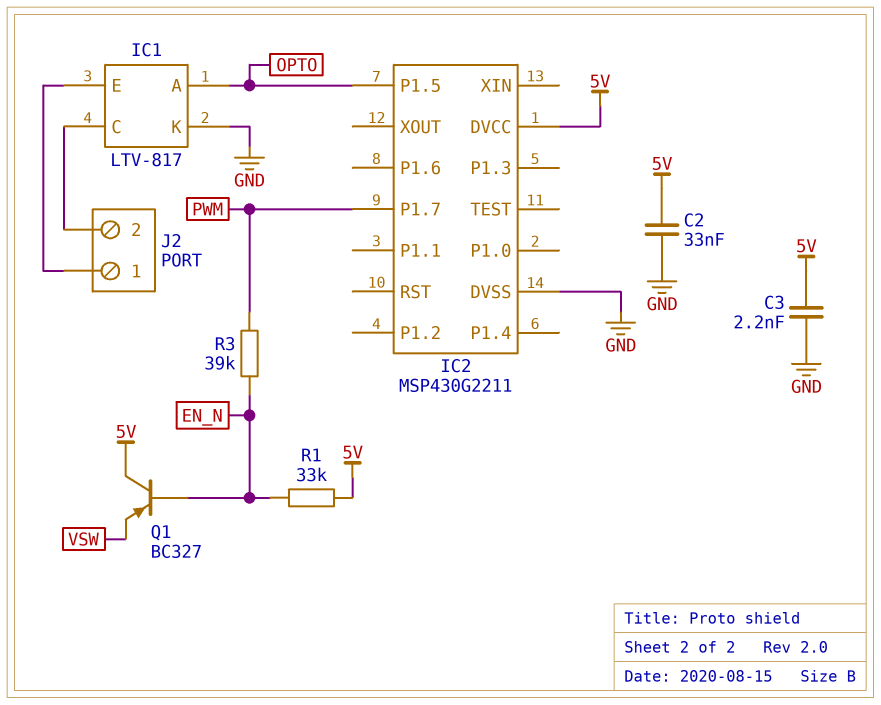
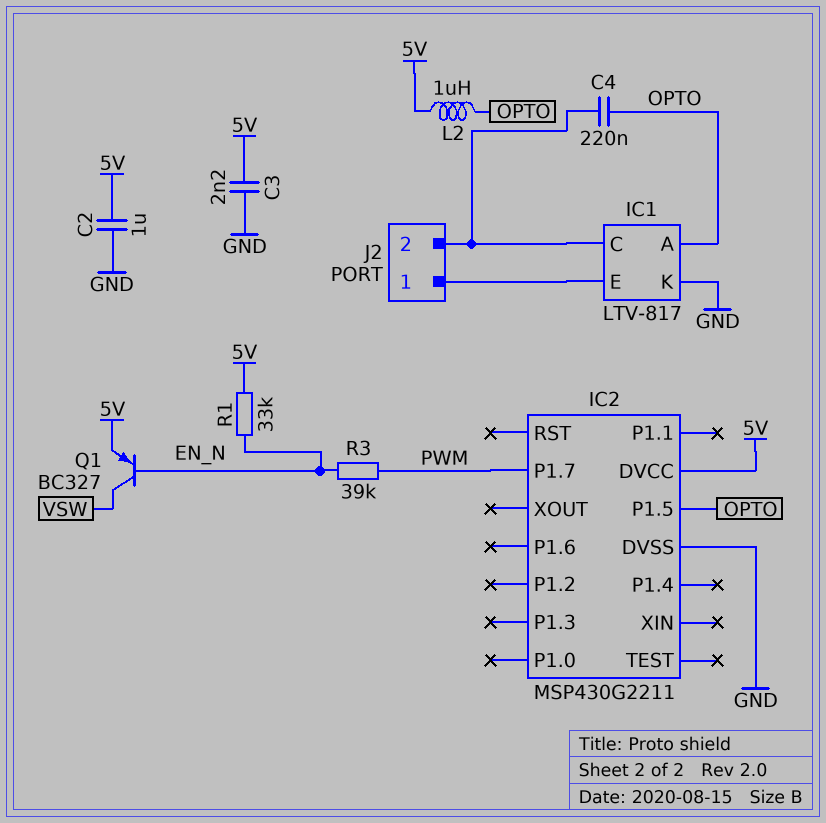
C2: 33nF (5V, GND) -> 1uF (5V, GND)
C4: none -> 220nF (IC1/C, OPTO)
L2: none -> 1uH (5V, OPTO)
Q1: PNP BC327 (B EN_N, C 5V, E VSW) -> PNP BC327 (B EN_N, C VSW, E 5V)

